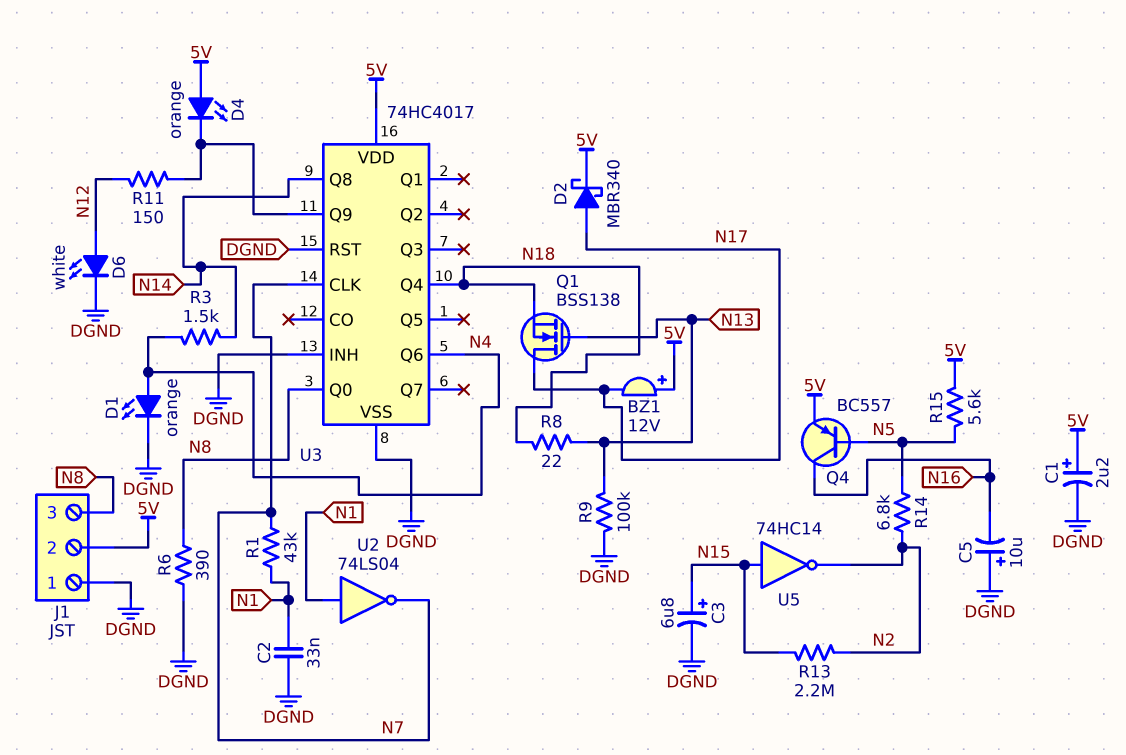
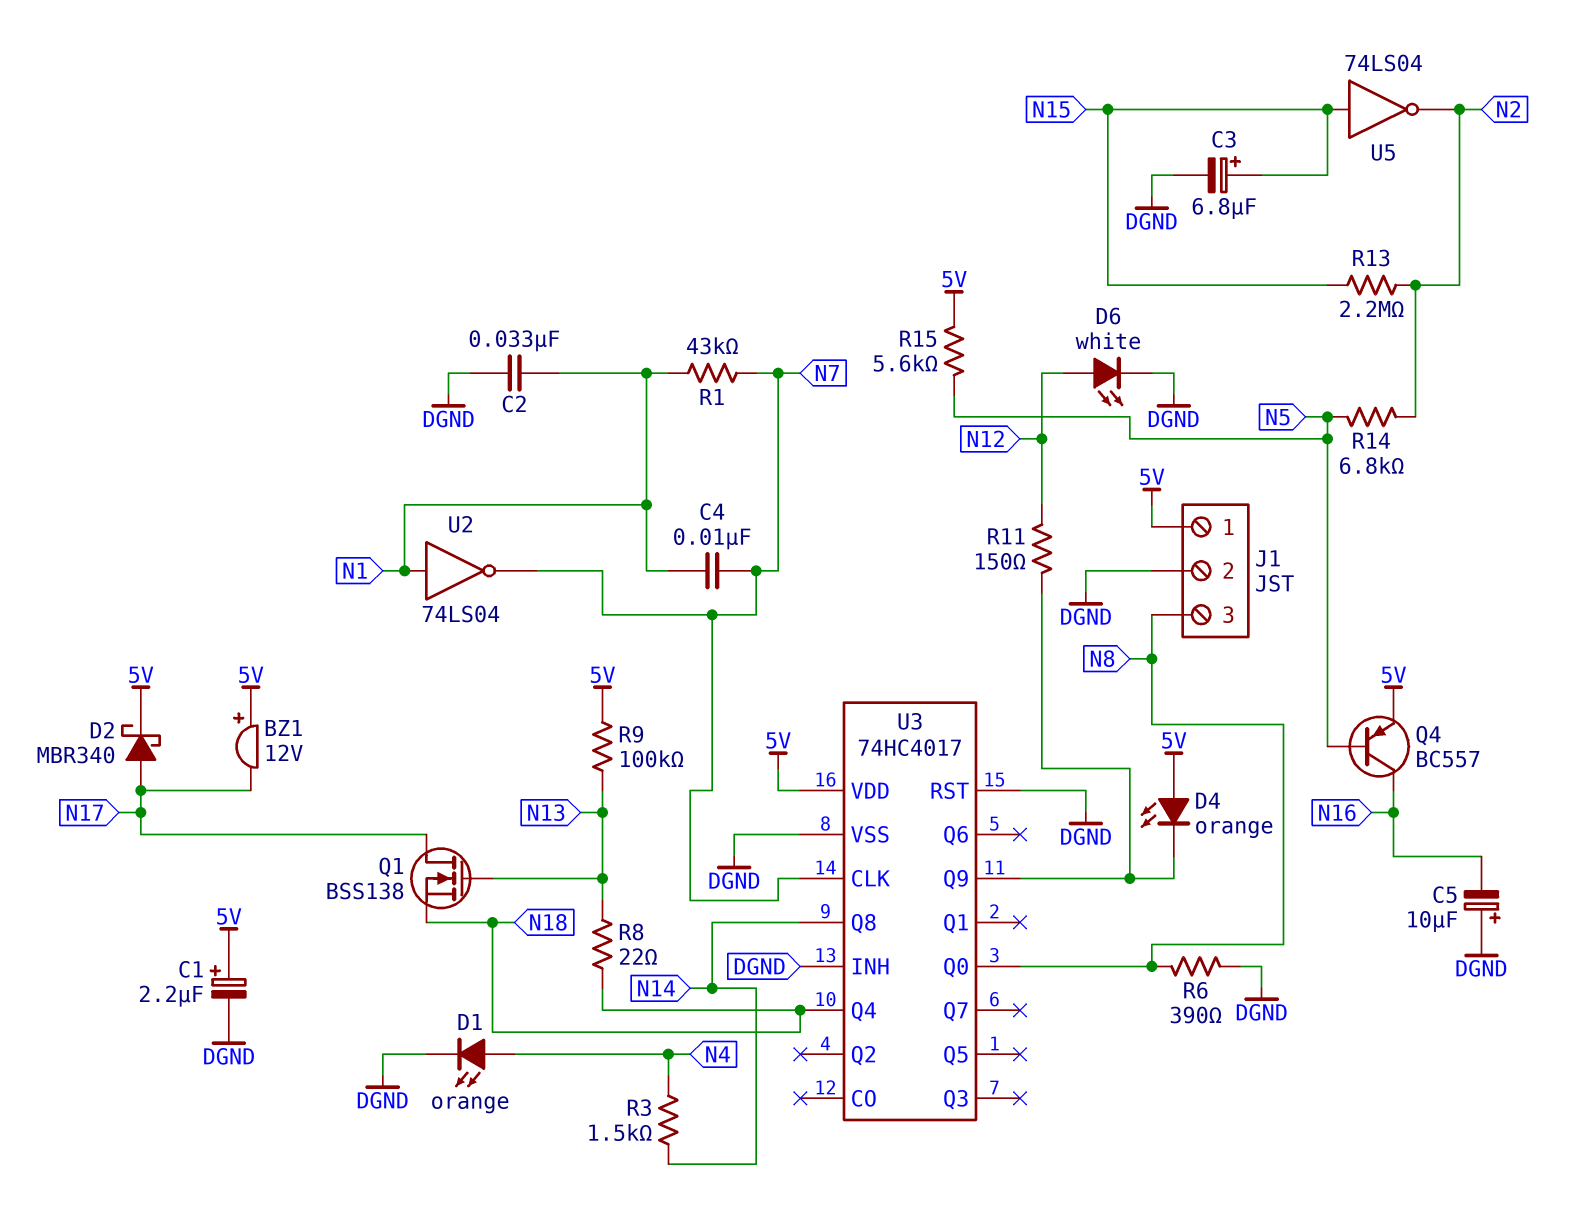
C4: none -> 10nF (N1, N7)
J1 pin 1: DGND -> 5V
J1 pin 2: 5V -> DGND
R9: 100k (DGND, N13) -> 100k (5V, N13)
U3 pin Q6: N4 -> none
U5: NOT 74HC14 (in N15, out N2) -> NOT 74LS04 (in N15, out N2)

